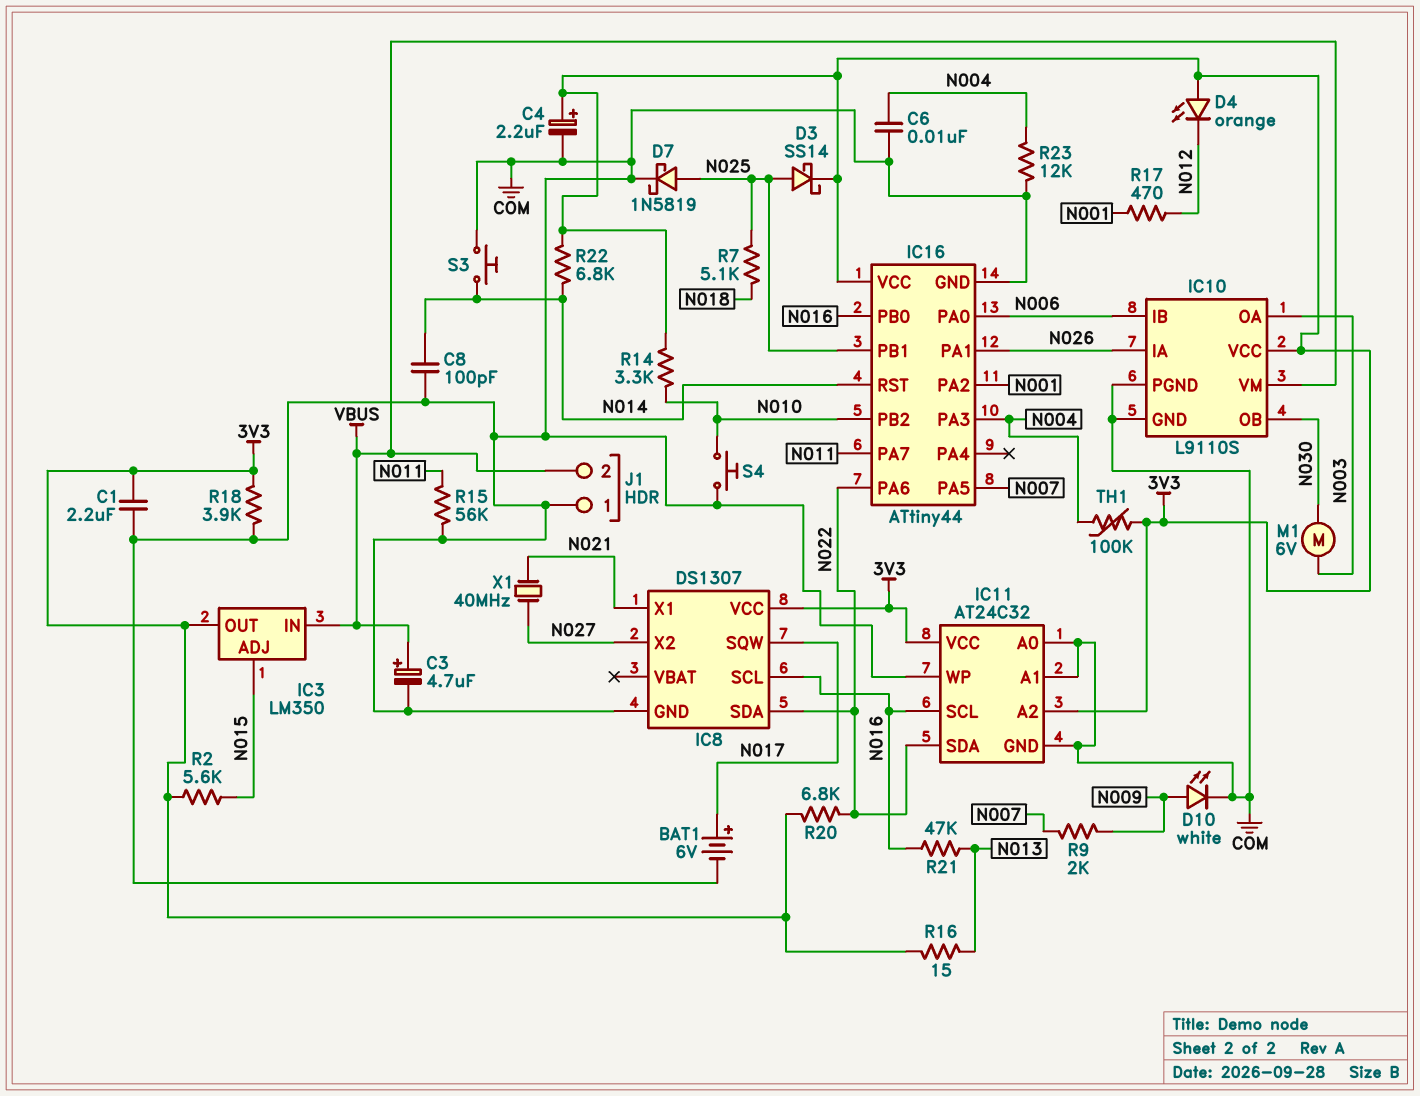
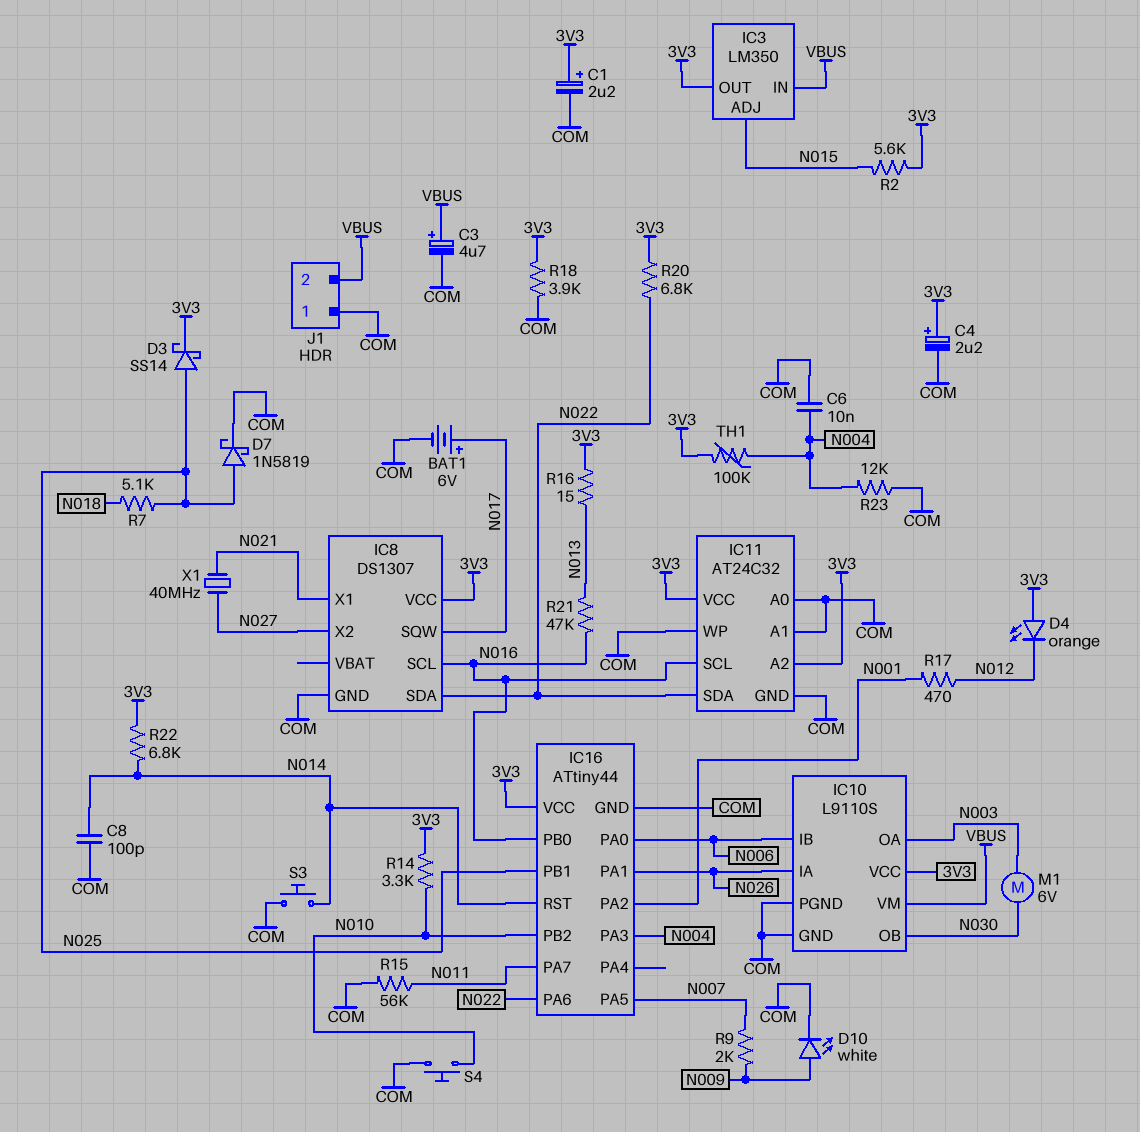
C1: 2.2uF (3V3, COM) -> 2.2uF (plus 3V3, minus COM)

